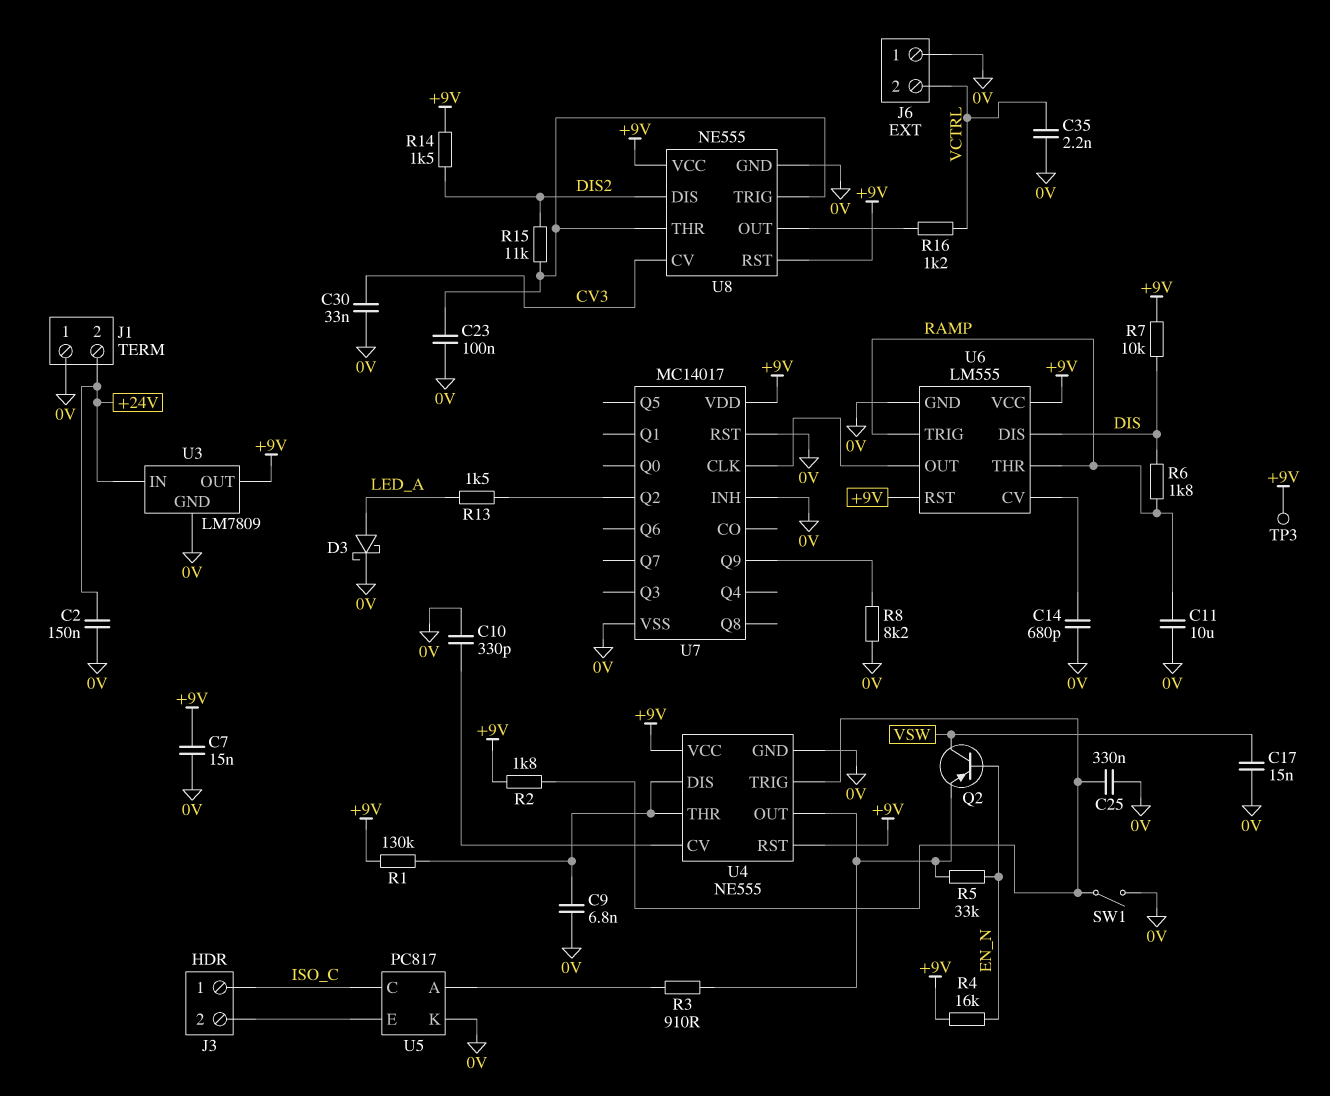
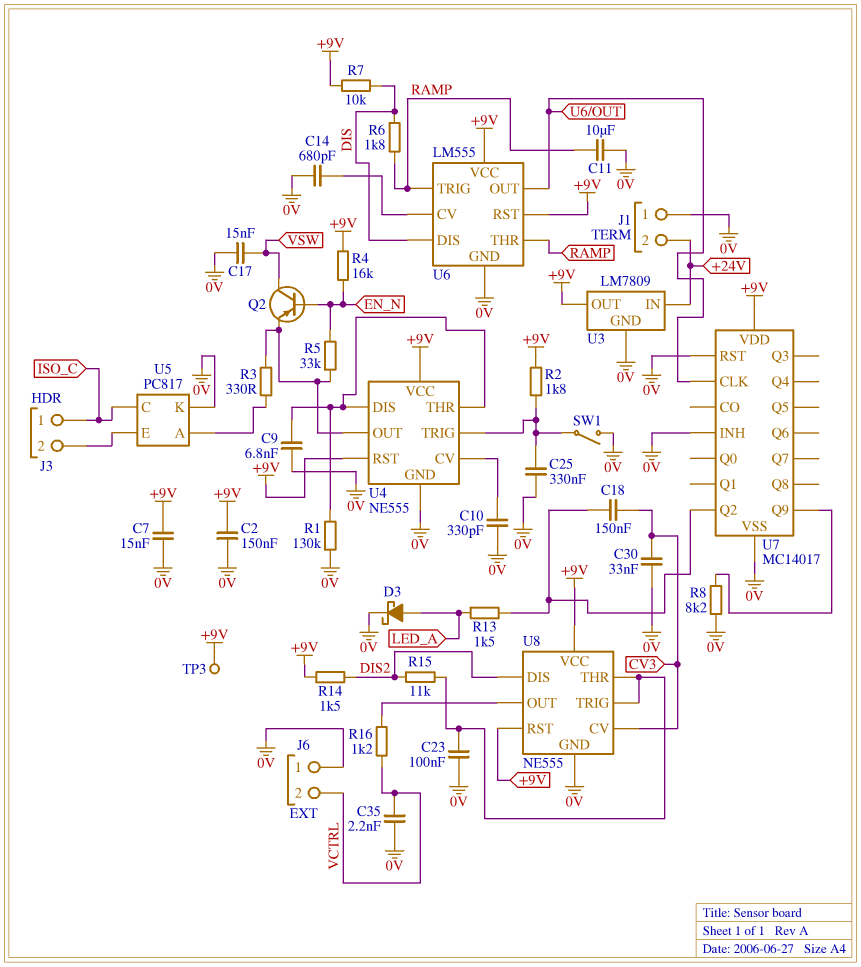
C2: 150nF (+24V, 0V) -> 150nF (+9V, 0V)
C18: none -> 150nF (CV3, U7/Q2)
R1: 130k (+9V, U4/DIS) -> 130k (0V, U4/DIS)
R3: 910 (U4/OUT, U5/A) -> 330 (U4/OUT, U5/A)

